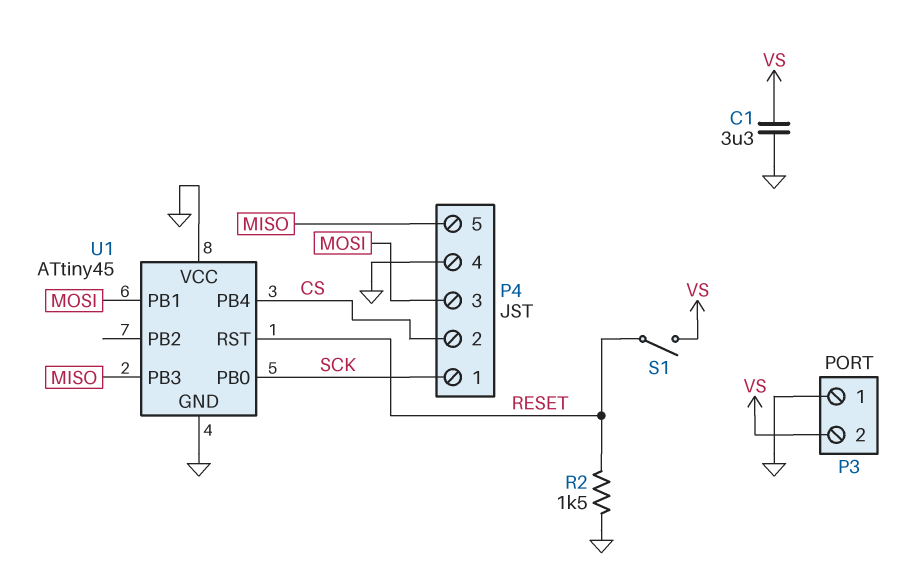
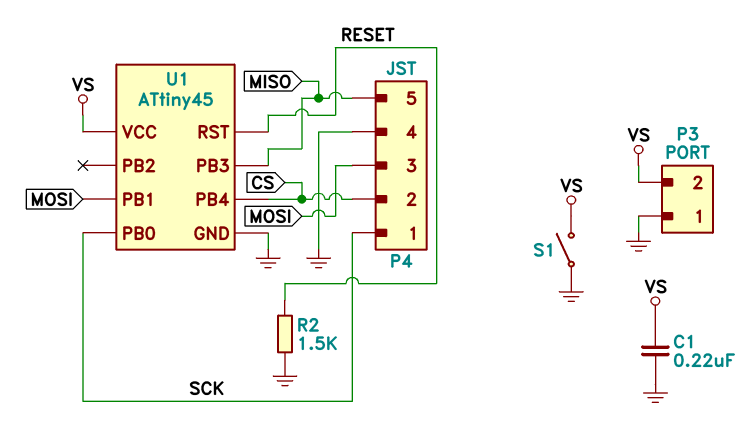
C1: 3.3uF (GND, VS) -> 220nF (GND, VS)
S1: switch (RESET, VS) -> switch (GND, VS)
U1 pin VCC: GND -> VS

